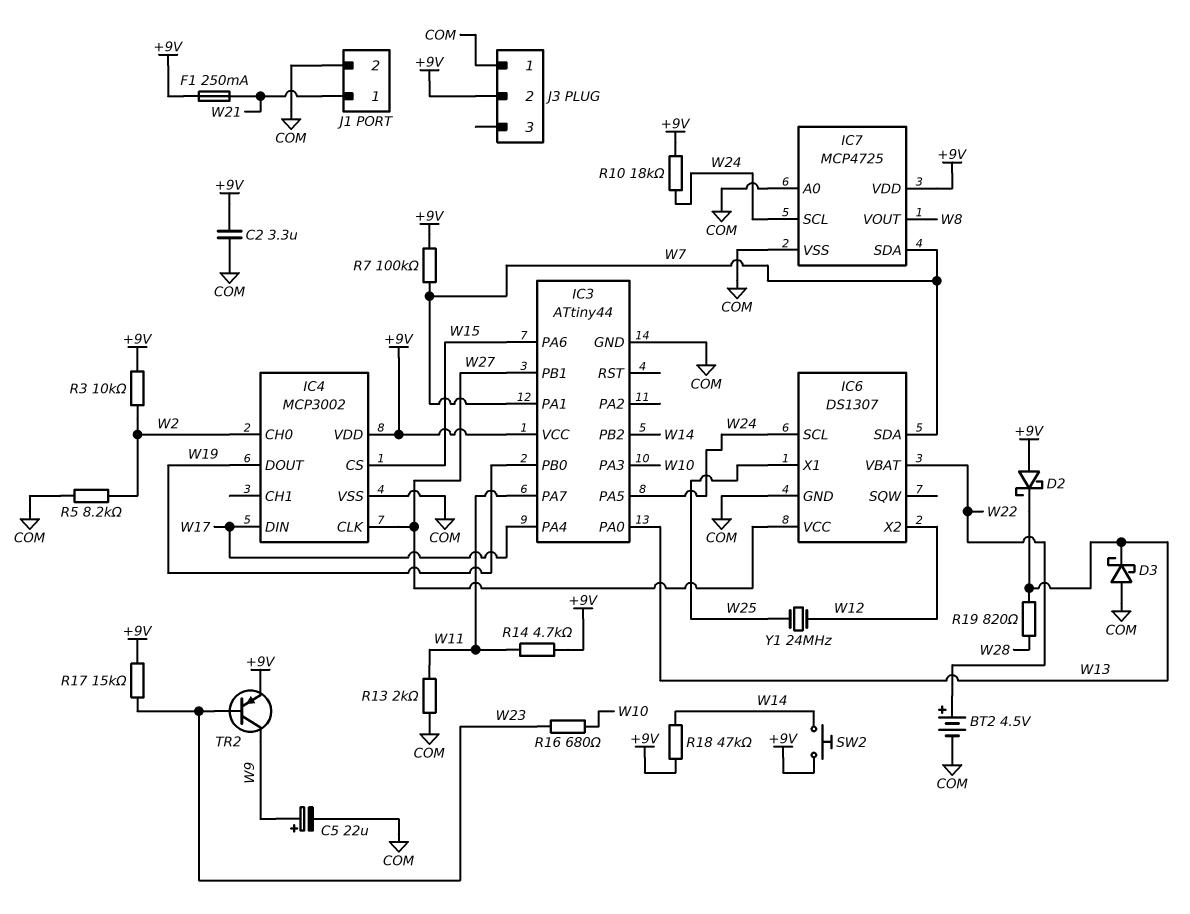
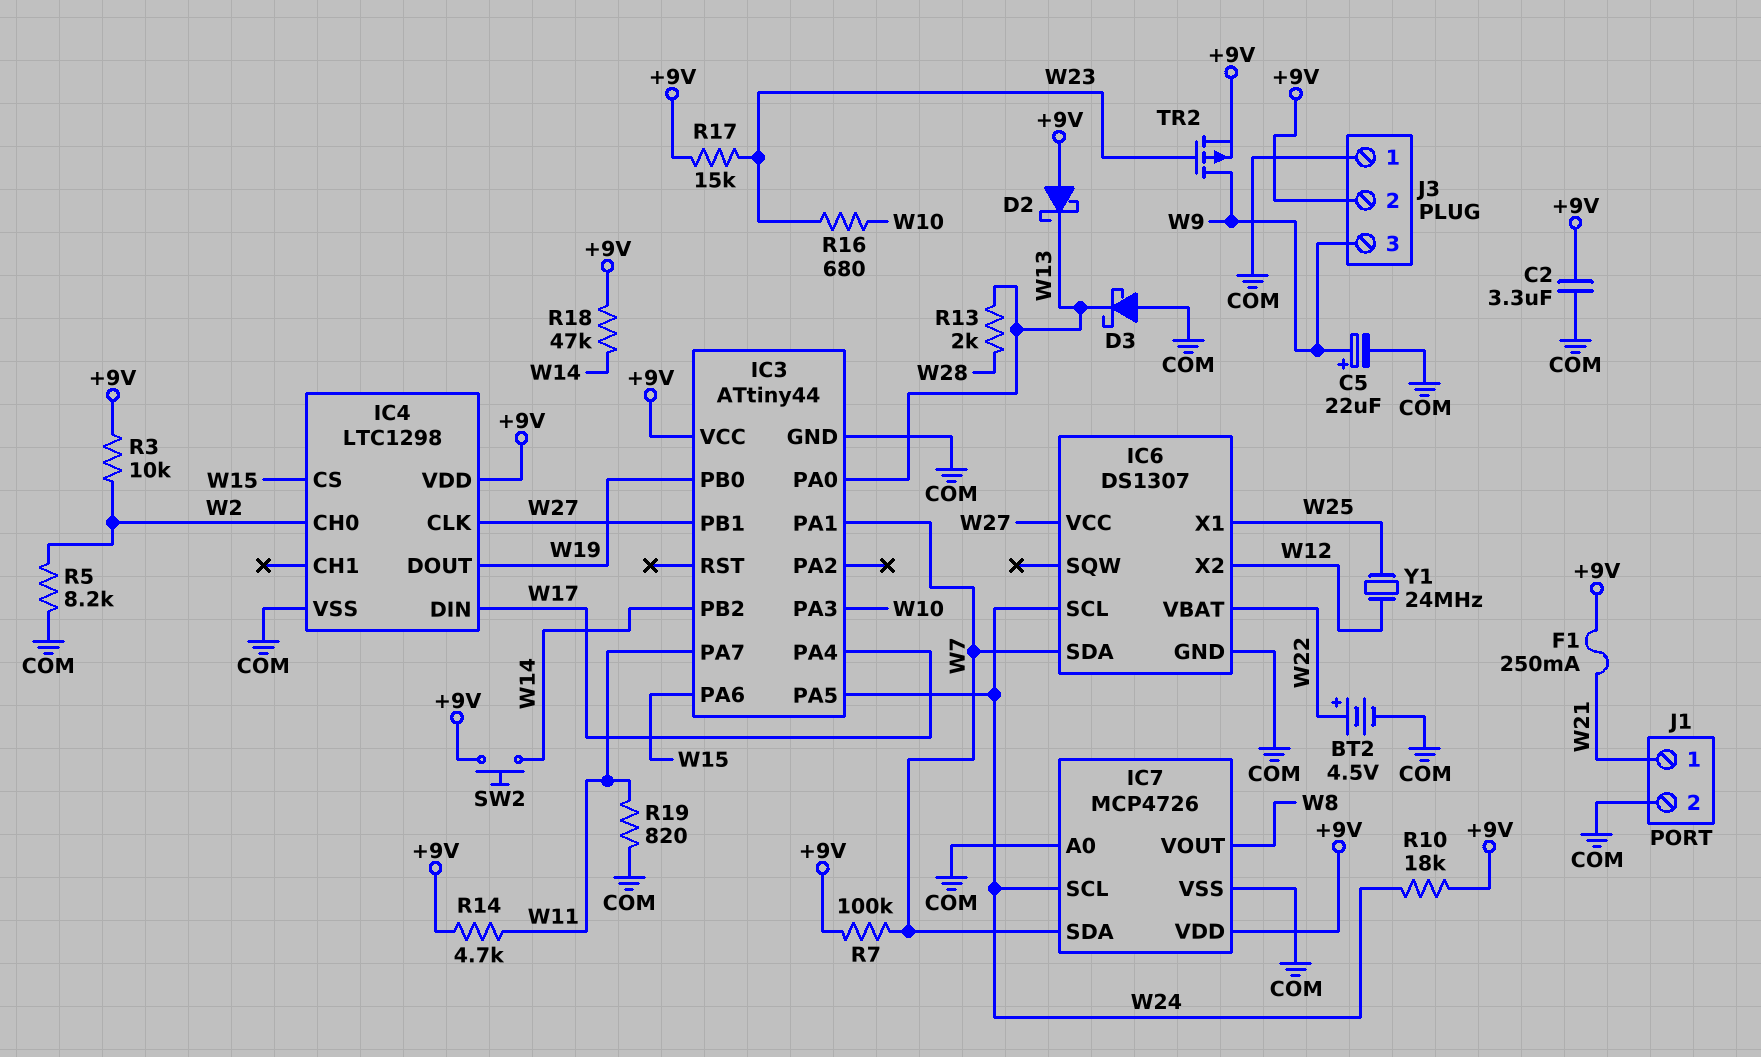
IC4: MCP3002 -> LTC1298
IC7: MCP4725 -> MCP4726
J3 pin 3: none -> W9
R13: 2k (COM, W11) -> 2k (W13, W28)
R19: 820 (W13, W28) -> 820 (COM, W11)
TR2: PNP (B W23, C W9, E +9V) -> PMOS (G W23, D W9, S +9V)

